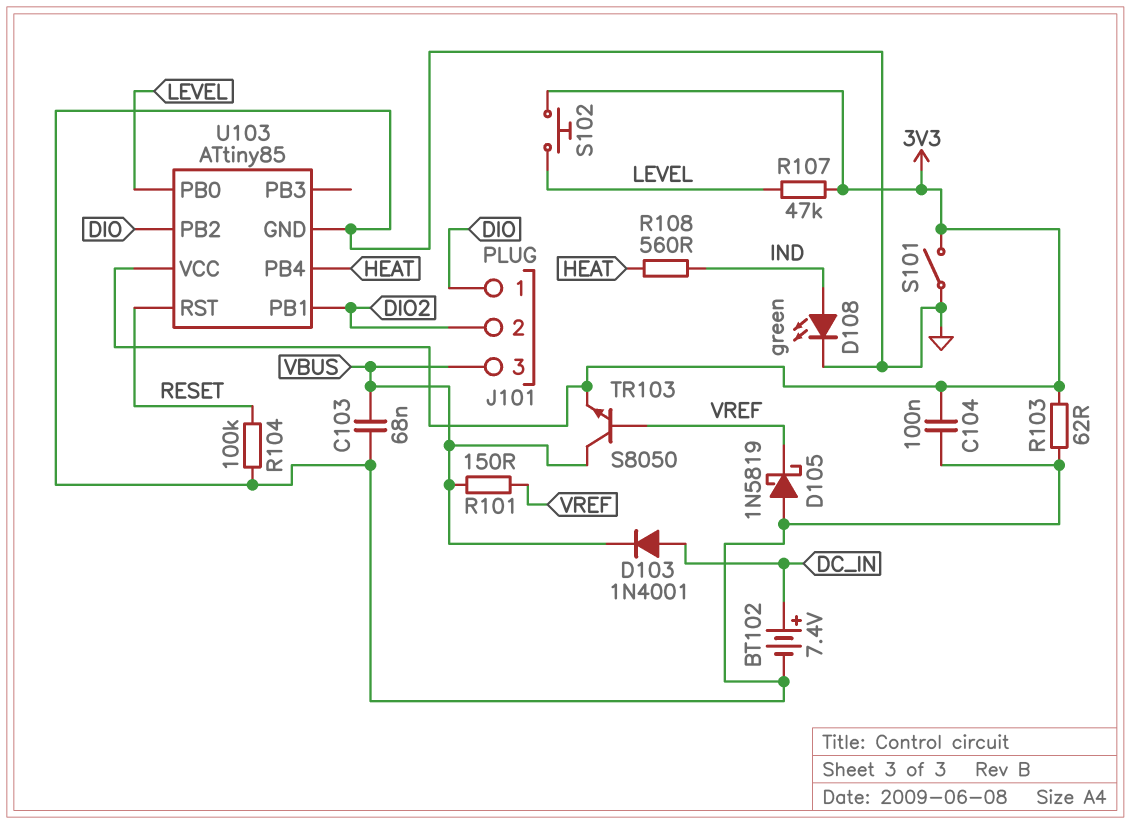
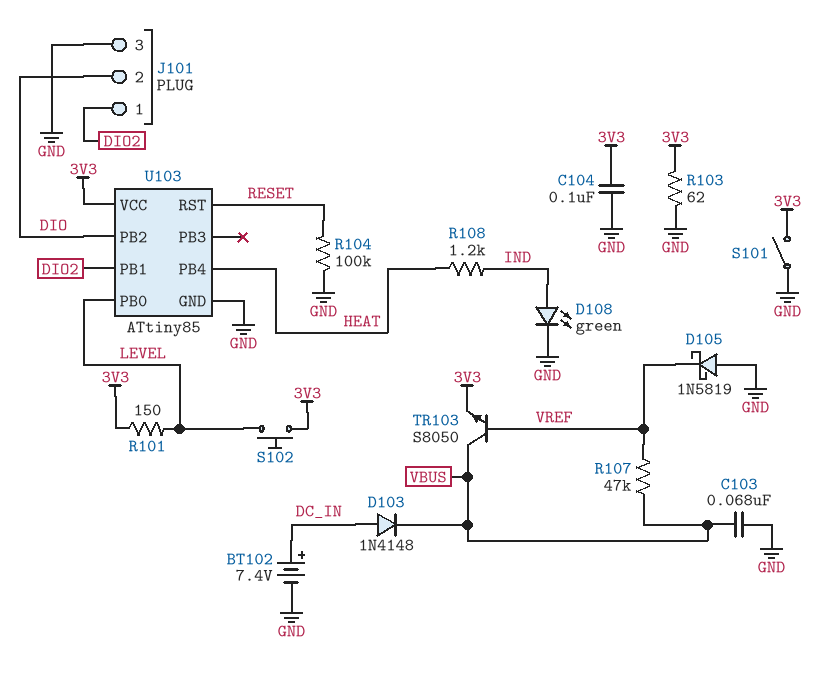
D103: diode 1N4001 (A DC_IN, K VBUS) -> diode 1N4148 (A DC_IN, K VBUS)
J101 pin 1: DIO -> DIO2
J101 pin 2: DIO2 -> DIO
J101 pin 3: VBUS -> GND
R101: 150 (VBUS, VREF) -> 150 (3V3, LEVEL)
R107: 47k (3V3, LEVEL) -> 47k (VBUS, VREF)
R108: 560 (HEAT, IND) -> 1.2k (HEAT, IND)

